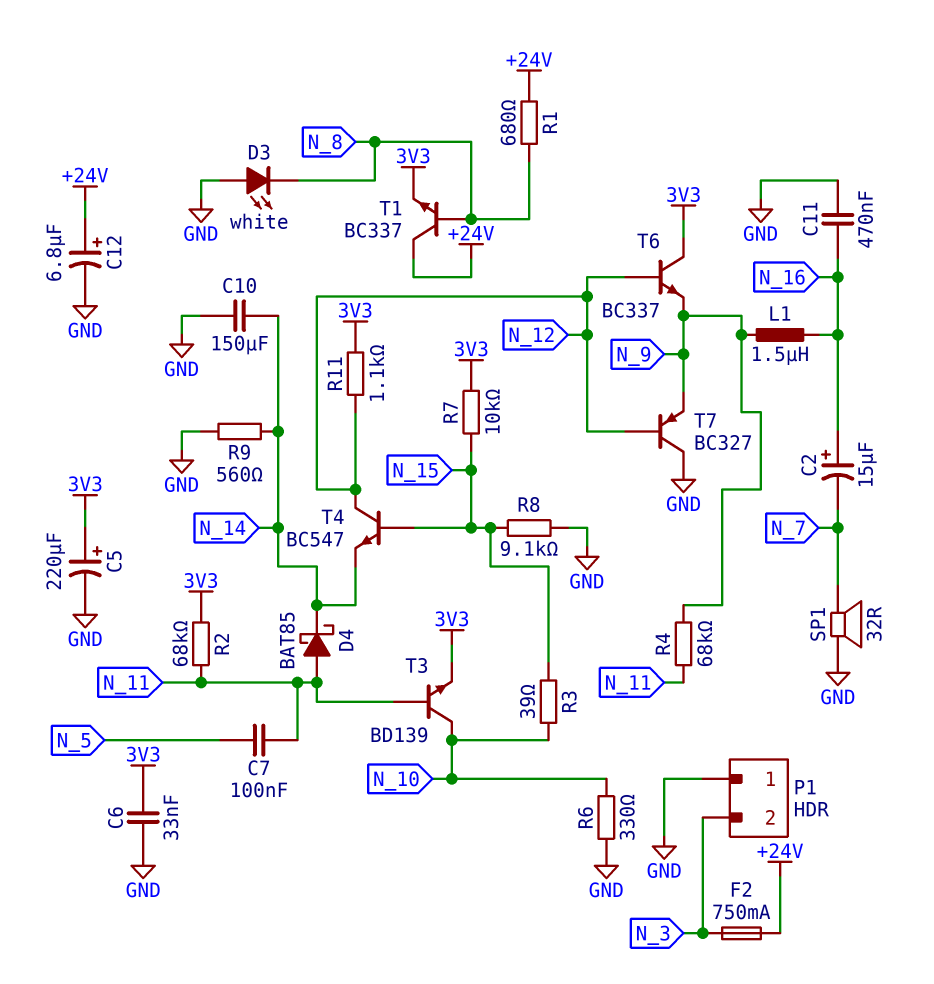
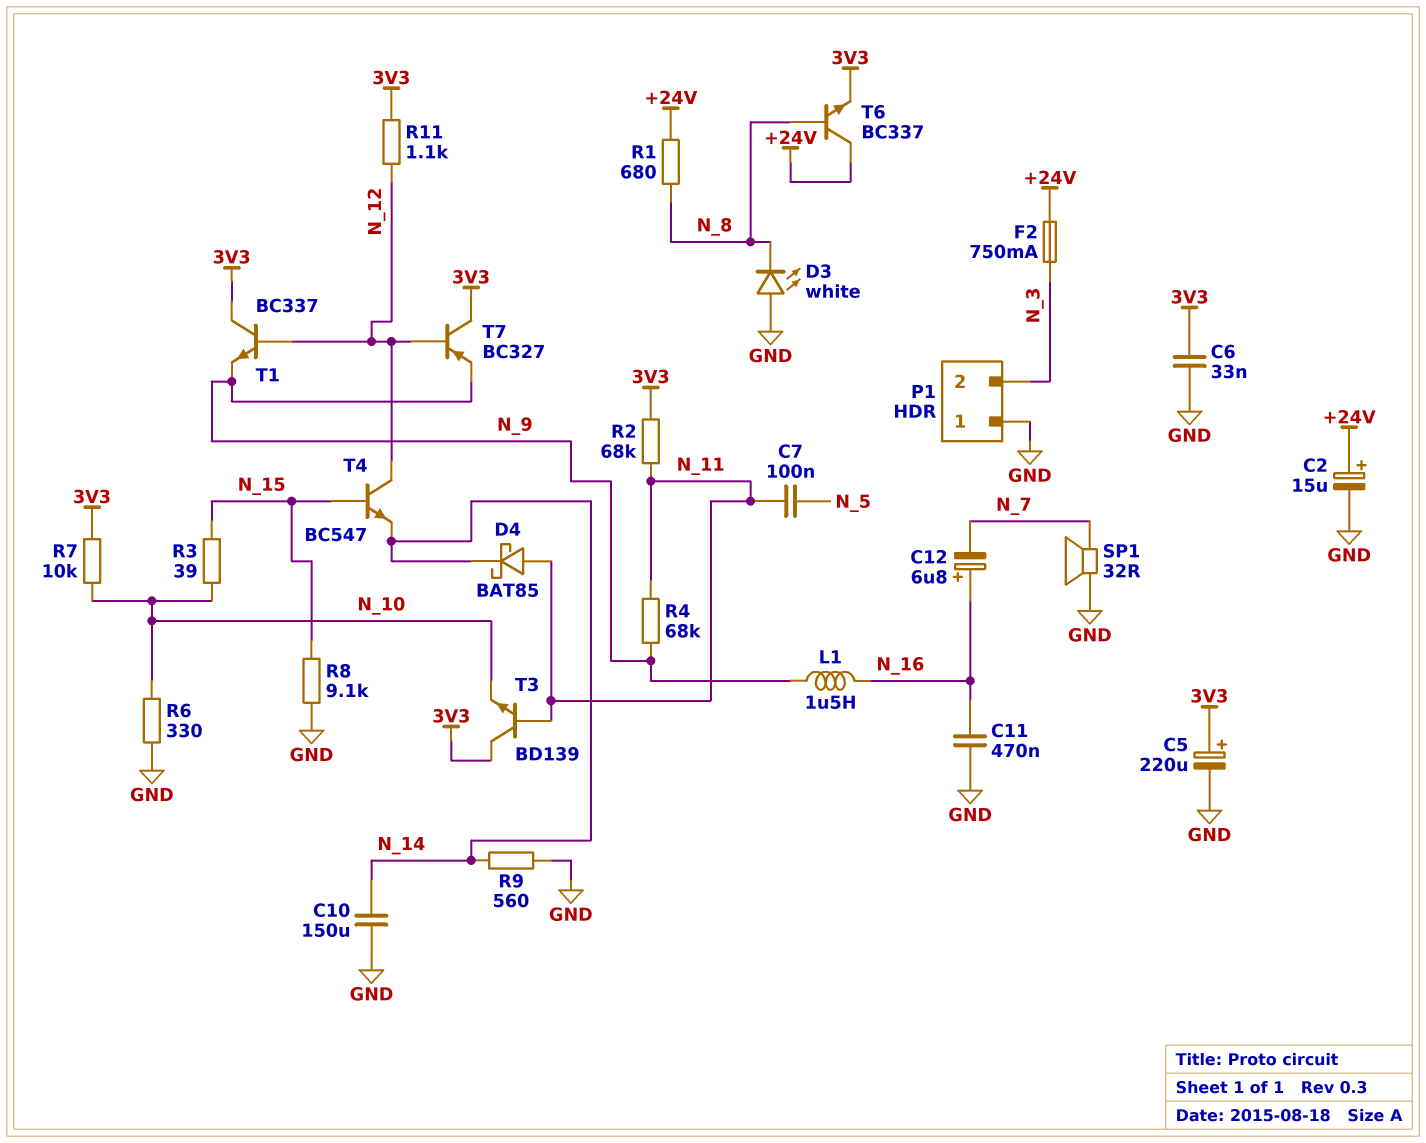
C2: 15uF (plus N_16, minus N_7) -> 15uF (plus +24V, minus GND)
C12: 6.8uF (plus +24V, minus GND) -> 6.8uF (plus N_16, minus N_7)
R7: 10k (3V3, N_15) -> 10k (3V3, N_10)
T1: NPN BC337 (B N_8, C +24V, E 3V3) -> NPN BC337 (B N_12, C 3V3, E N_9)
T3: NPN BD139 (B N_11, C N_10, E 3V3) -> NPN BD139 (B N_11, C 3V3, E N_10)
T6: NPN BC337 (B N_12, C 3V3, E N_9) -> NPN BC337 (B N_8, C +24V, E 3V3)
T7: PNP BC327 (B N_12, C GND, E N_9) -> PNP BC327 (B N_12, C 3V3, E N_9)

